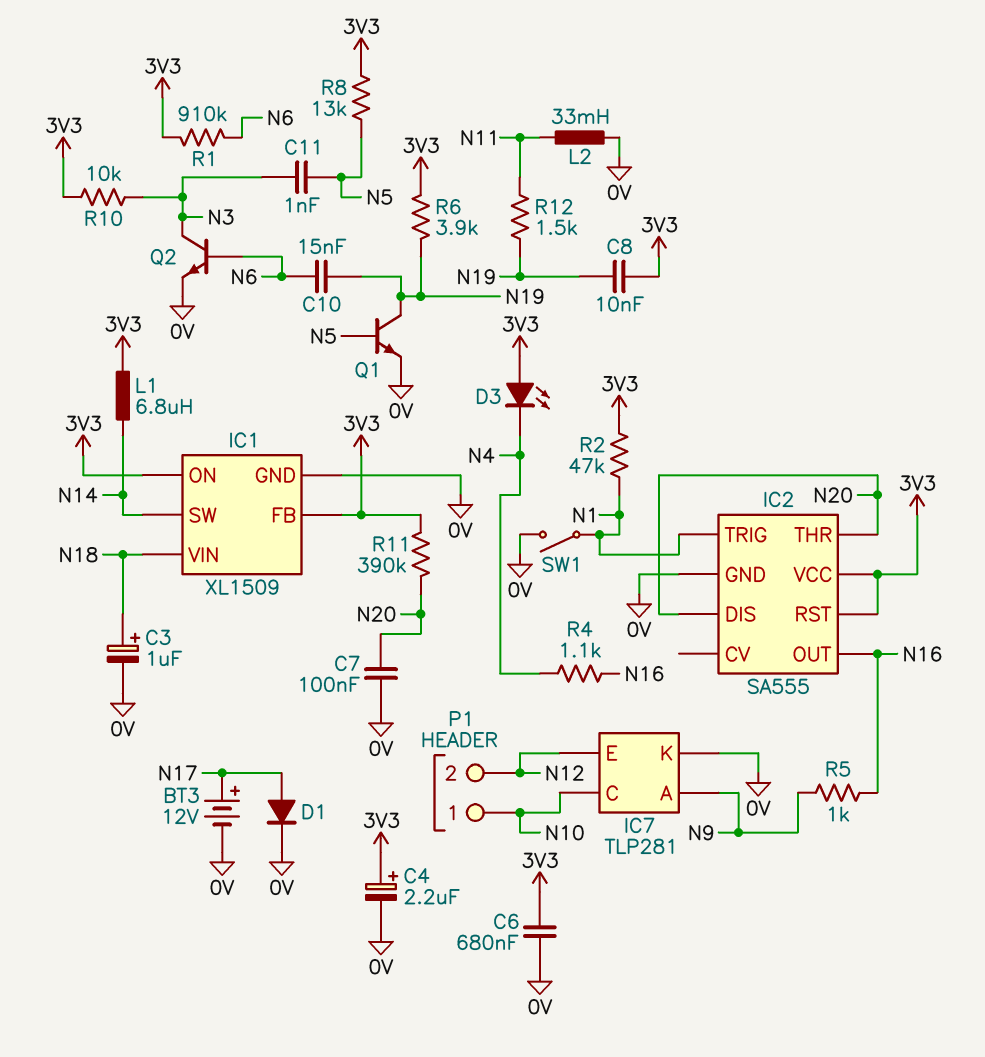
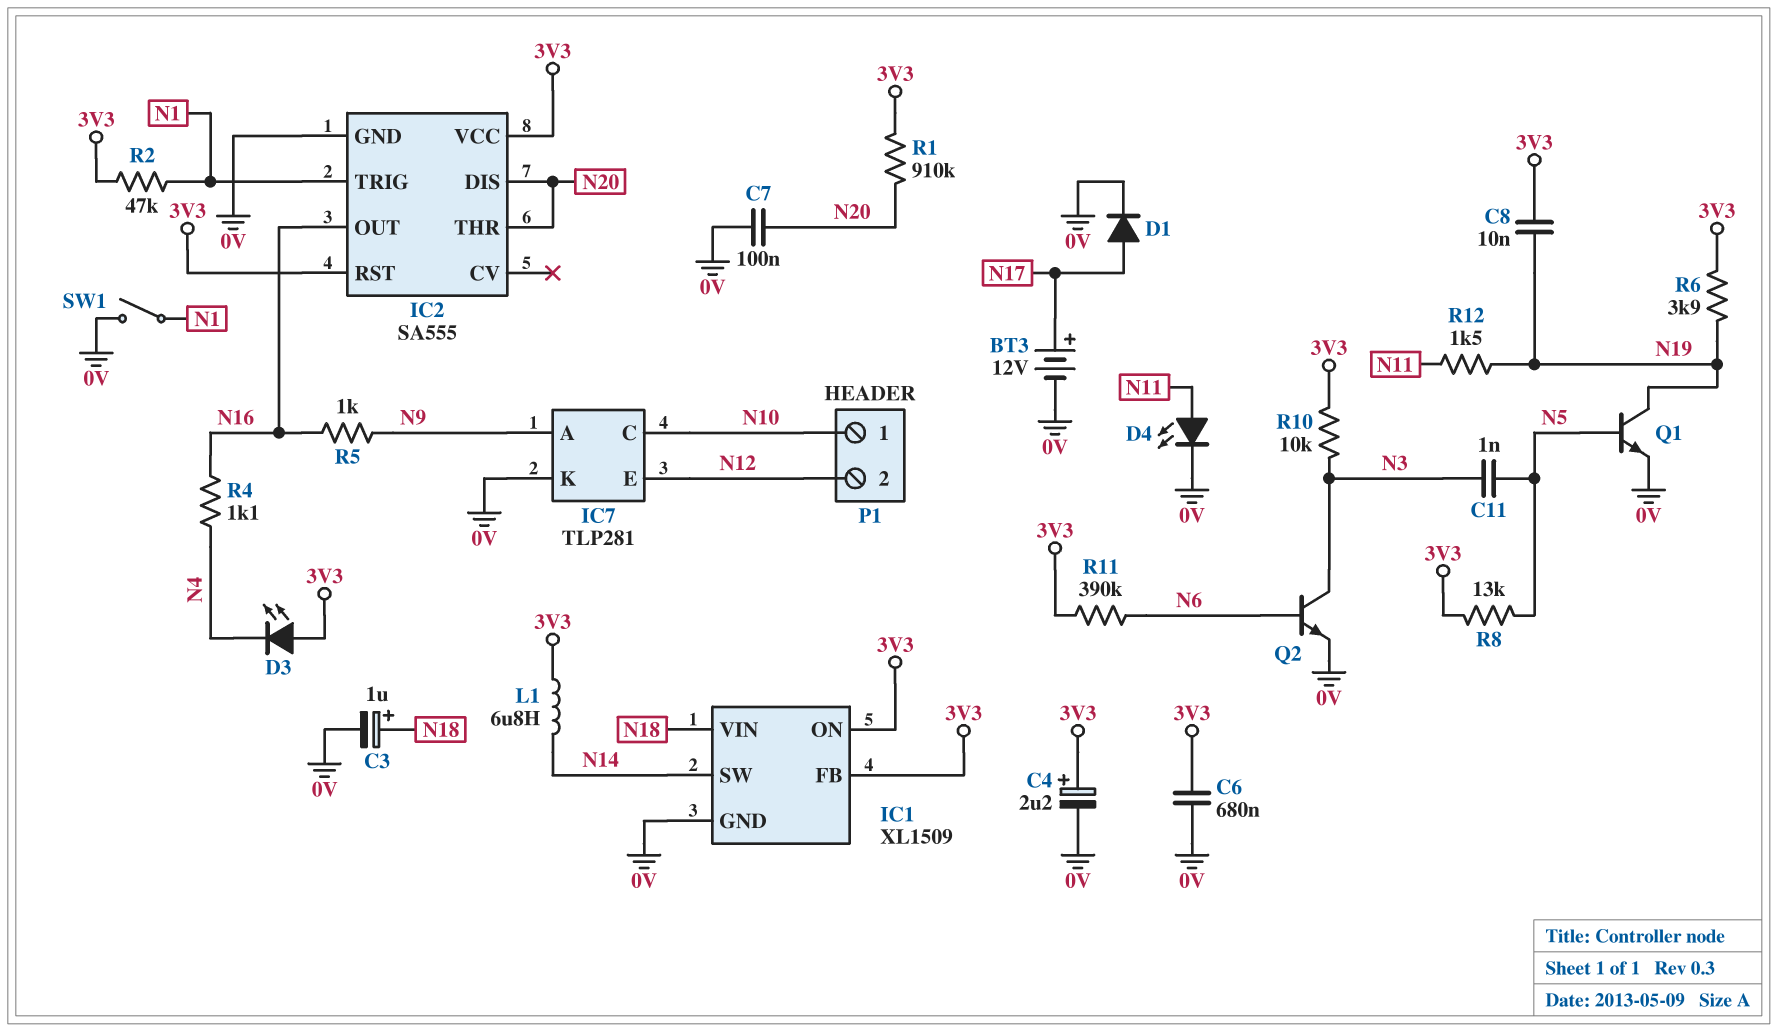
C10: 15nF (N6, N19) -> none
D4: none -> LED (A N11, K 0V)
L2: 33mH (0V, N11) -> none
R1: 910k (3V3, N6) -> 910k (3V3, N20)
R11: 390k (3V3, N20) -> 390k (3V3, N6)

